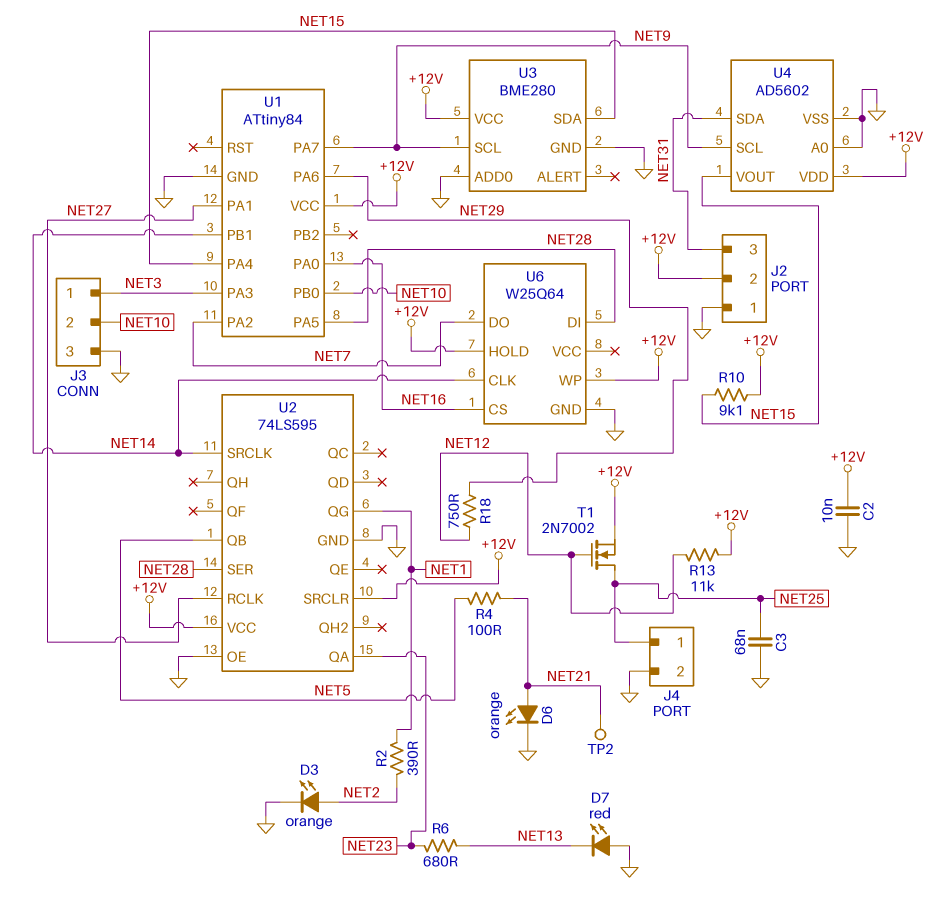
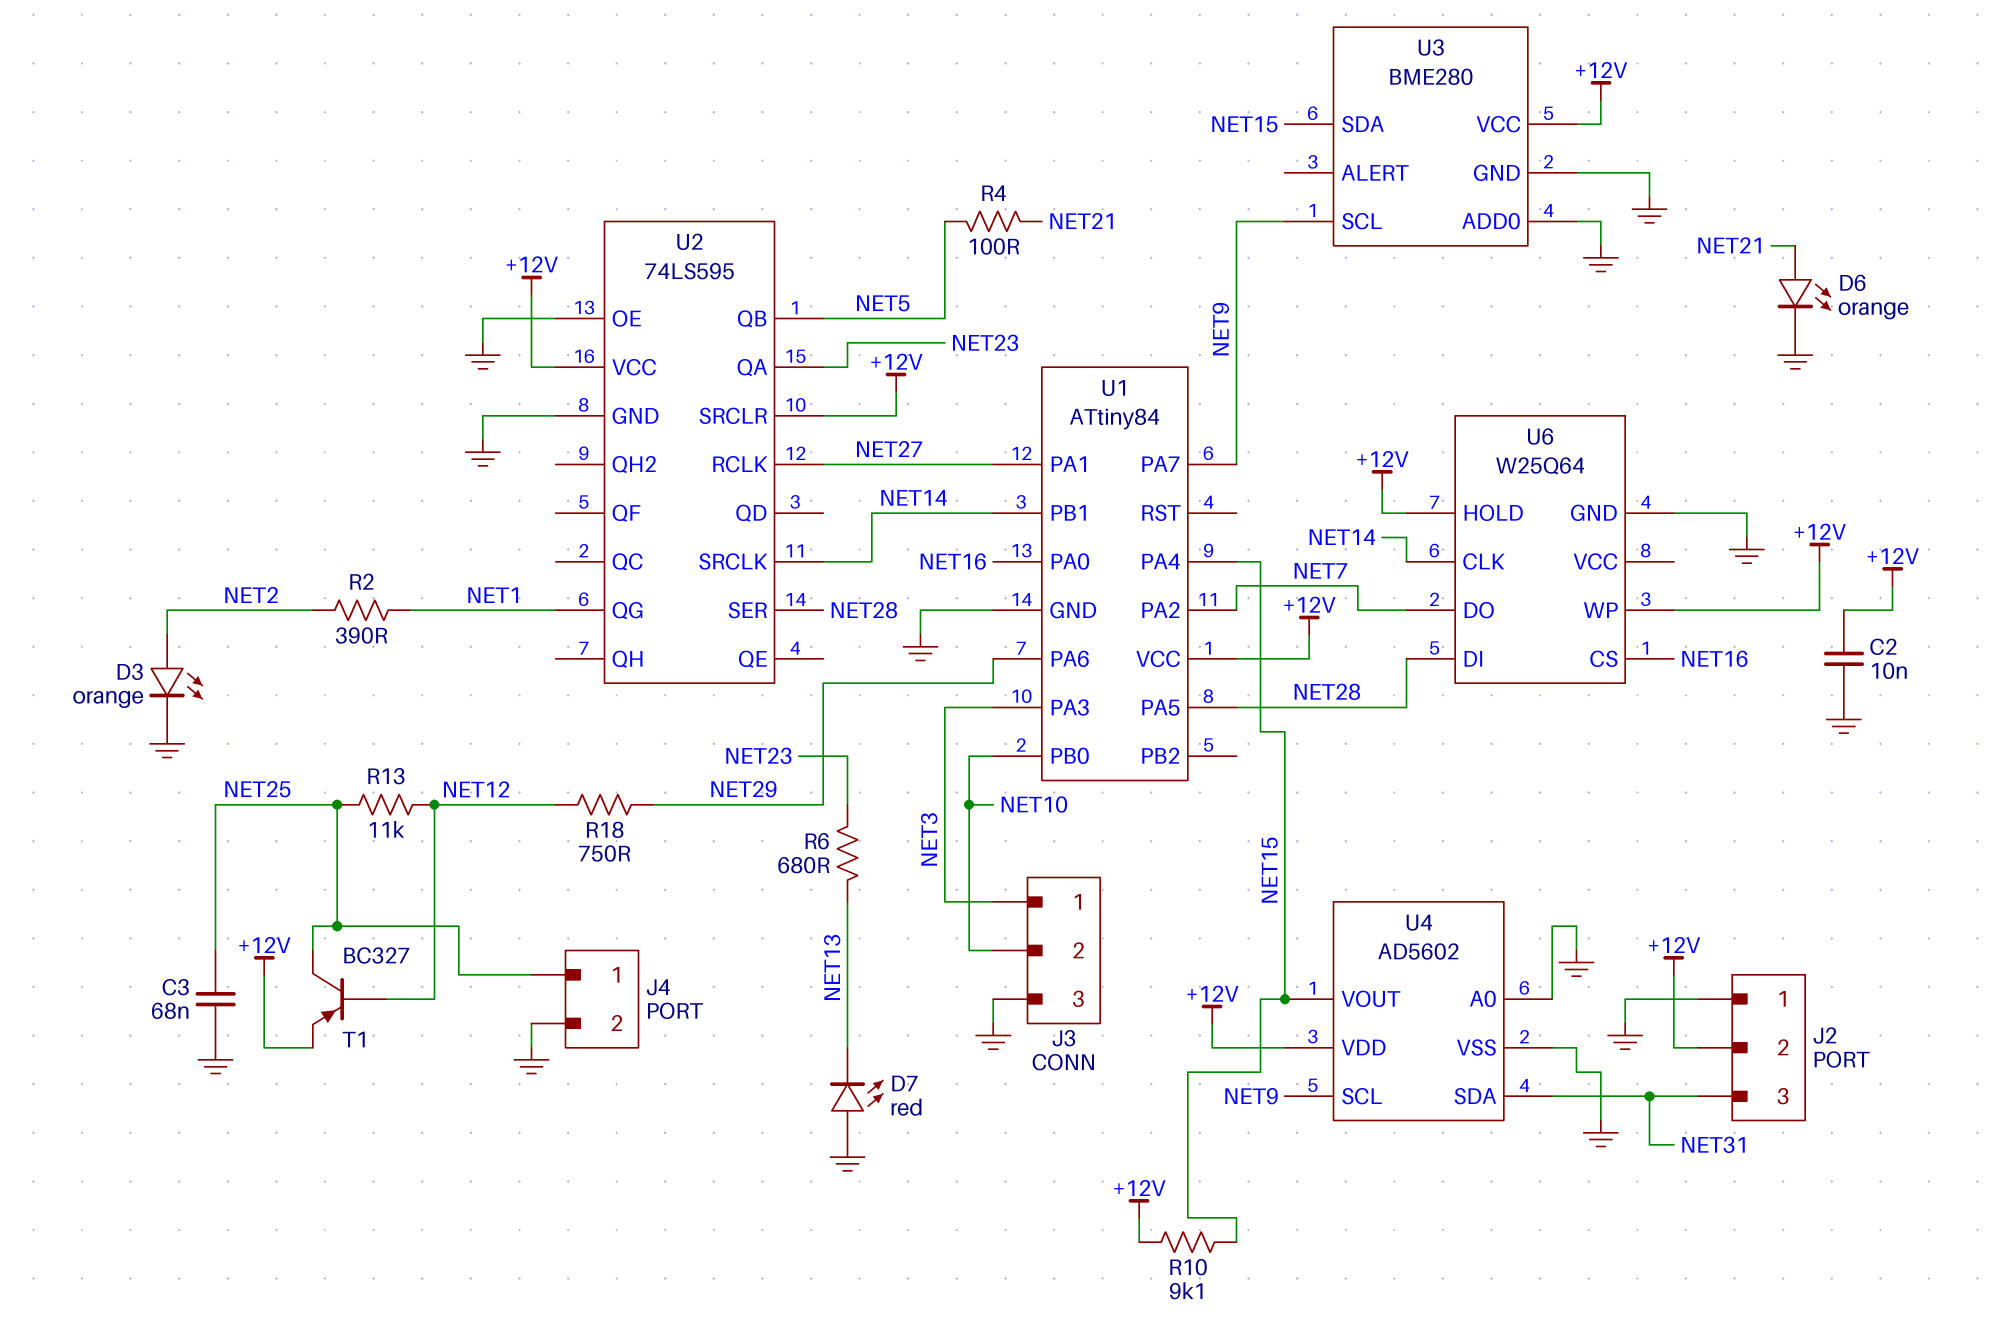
R13: 11k (+12V, NET12) -> 11k (NET12, NET25)
T1: NMOS 2N7002 (G NET12, D NET25, S +12V) -> PNP BC327 (B NET12, C NET25, E +12V)
TP2: test point (NET21) -> none

